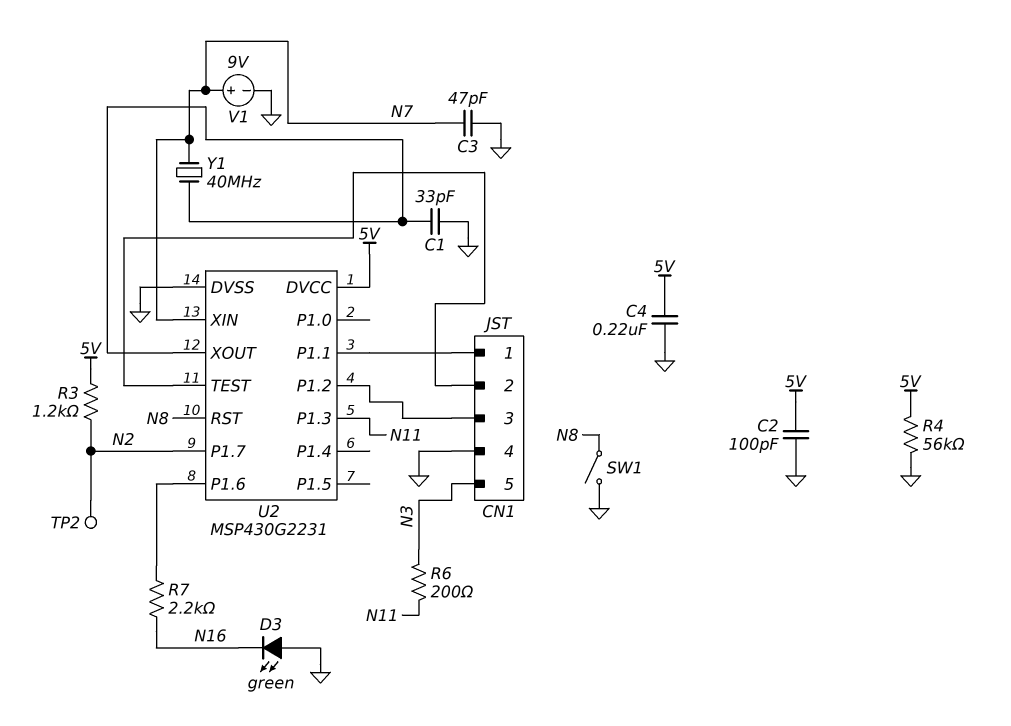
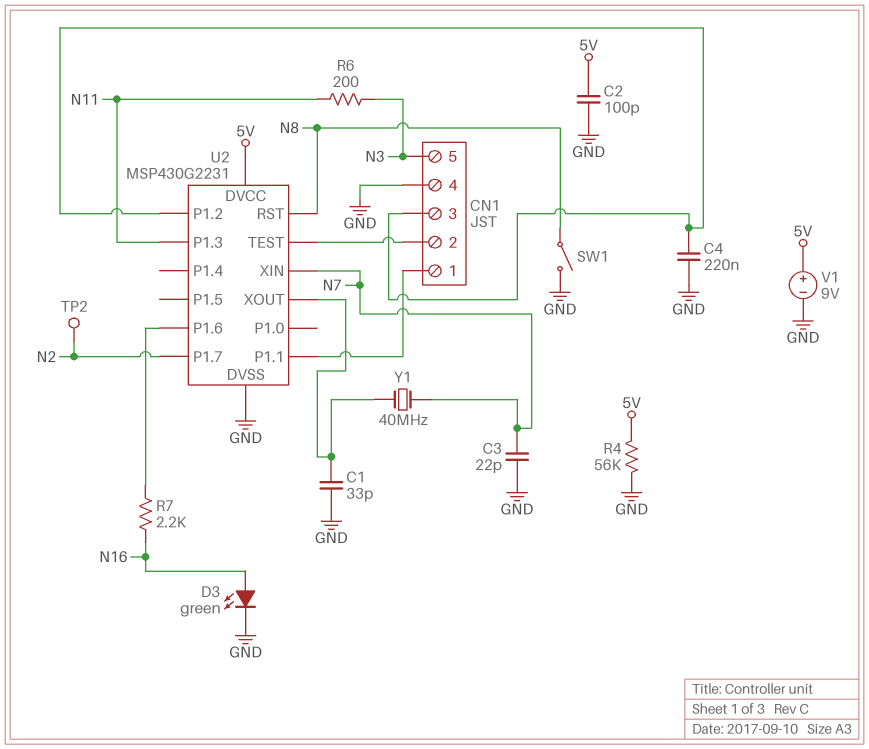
C3: 47pF (GND, N7) -> 22pF (GND, N7)
C4: 220nF (5V, GND) -> 220nF (CN1/3, GND)
D3: LED green (A GND, K N16) -> LED green (A N16, K GND)
R3: 1.2k (5V, N2) -> none
V1: 9V (plus N7, minus GND) -> 9V (plus 5V, minus GND)

